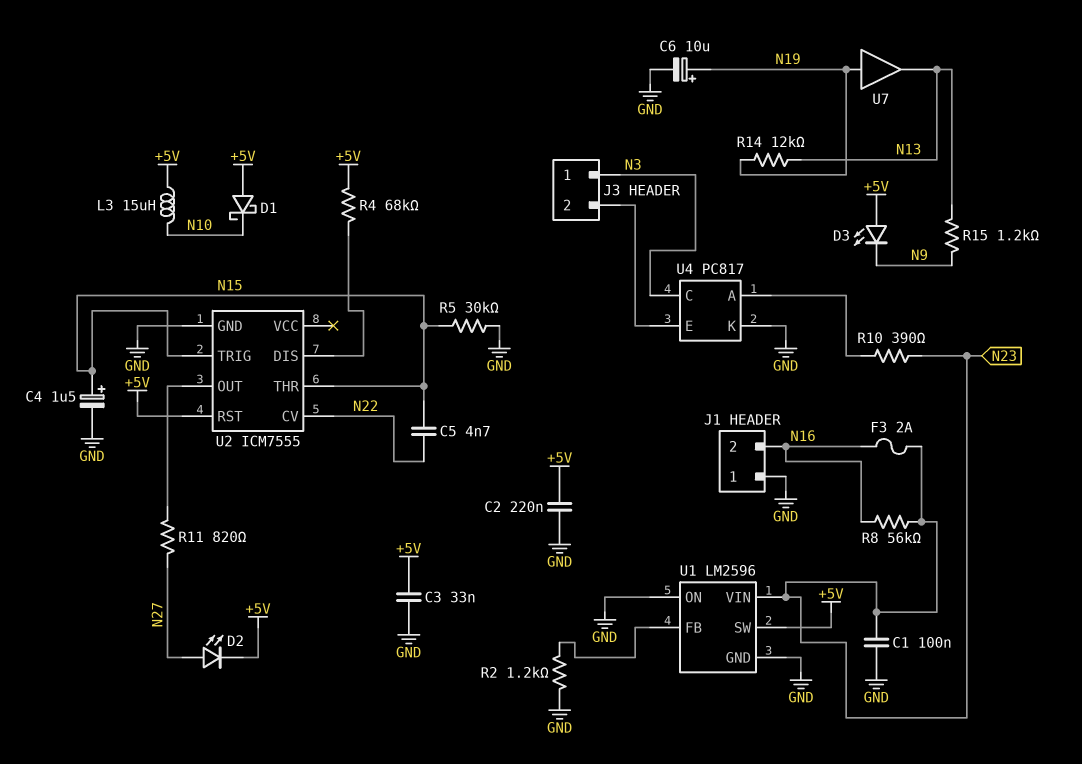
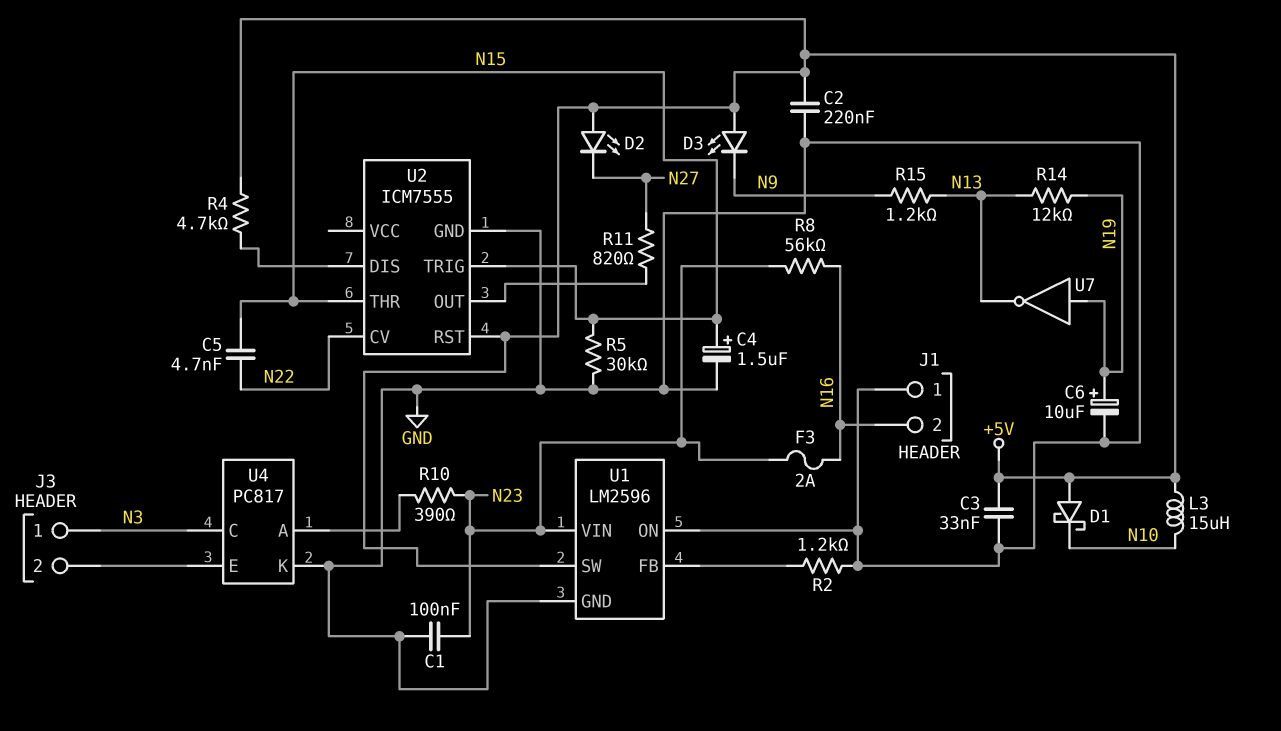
D2: LED (A N27, K +5V) -> LED (A +5V, K N27)
R4: 68k (+5V, U2/DIS) -> 4.7k (+5V, U2/DIS)
U7: buffer (in N19, out N13) -> NOT (in N19, out N13)

